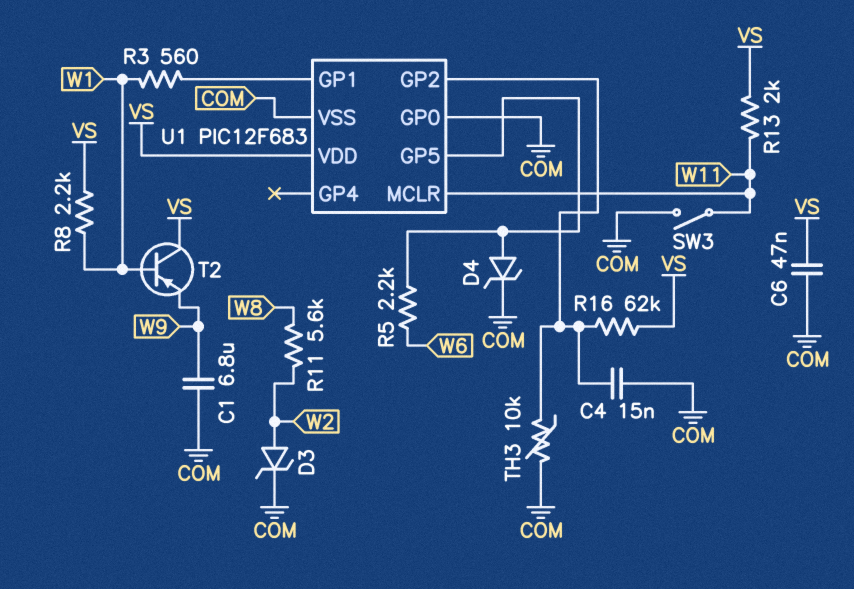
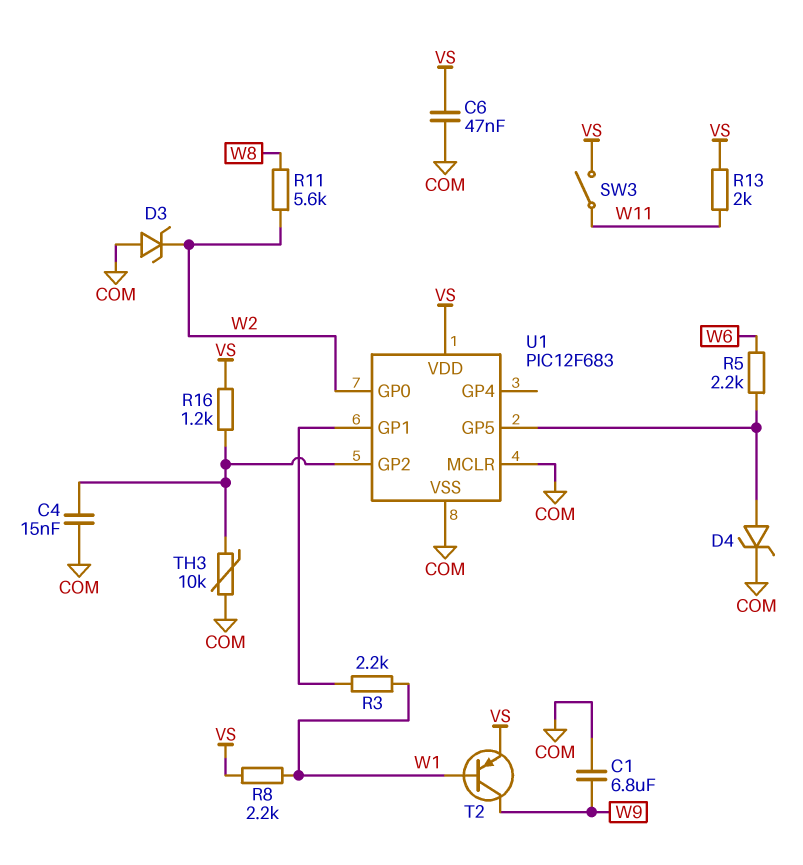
D3: zener (A W2, K COM) -> zener (A COM, K W2)
R3: 560 (U1/GP1, W1) -> 2.2k (U1/GP1, W1)
R16: 62k (U1/GP2, VS) -> 1.2k (U1/GP2, VS)
SW3: switch (COM, W11) -> switch (VS, W11)
T2: PNP (B W1, C VS, E W9) -> PNP (B W1, C W9, E VS)
U1 pin GP0: COM -> W2
U1 pin MCLR: W11 -> COM

